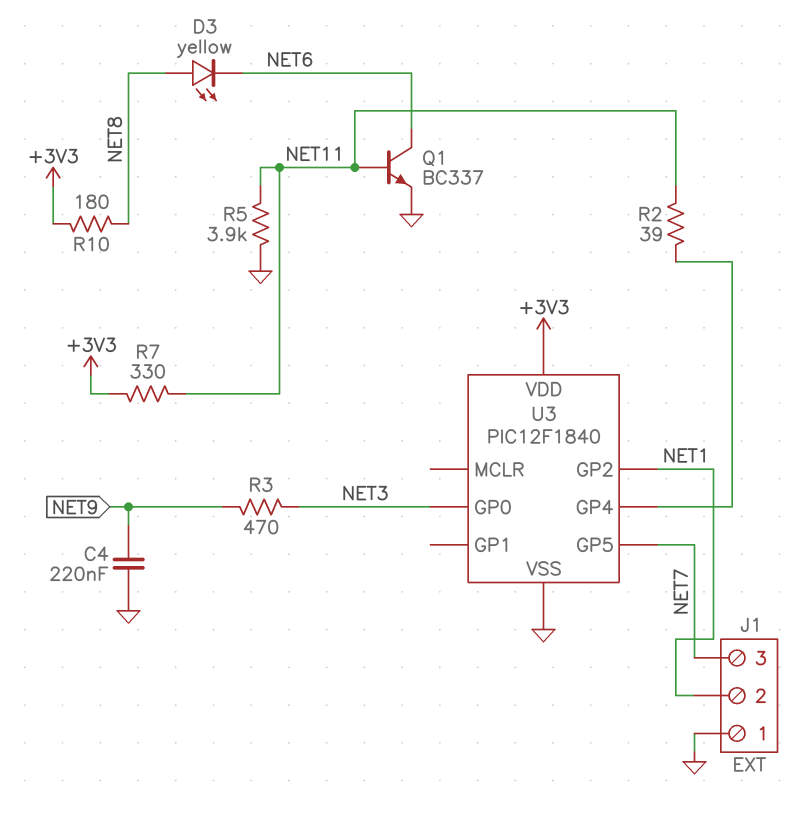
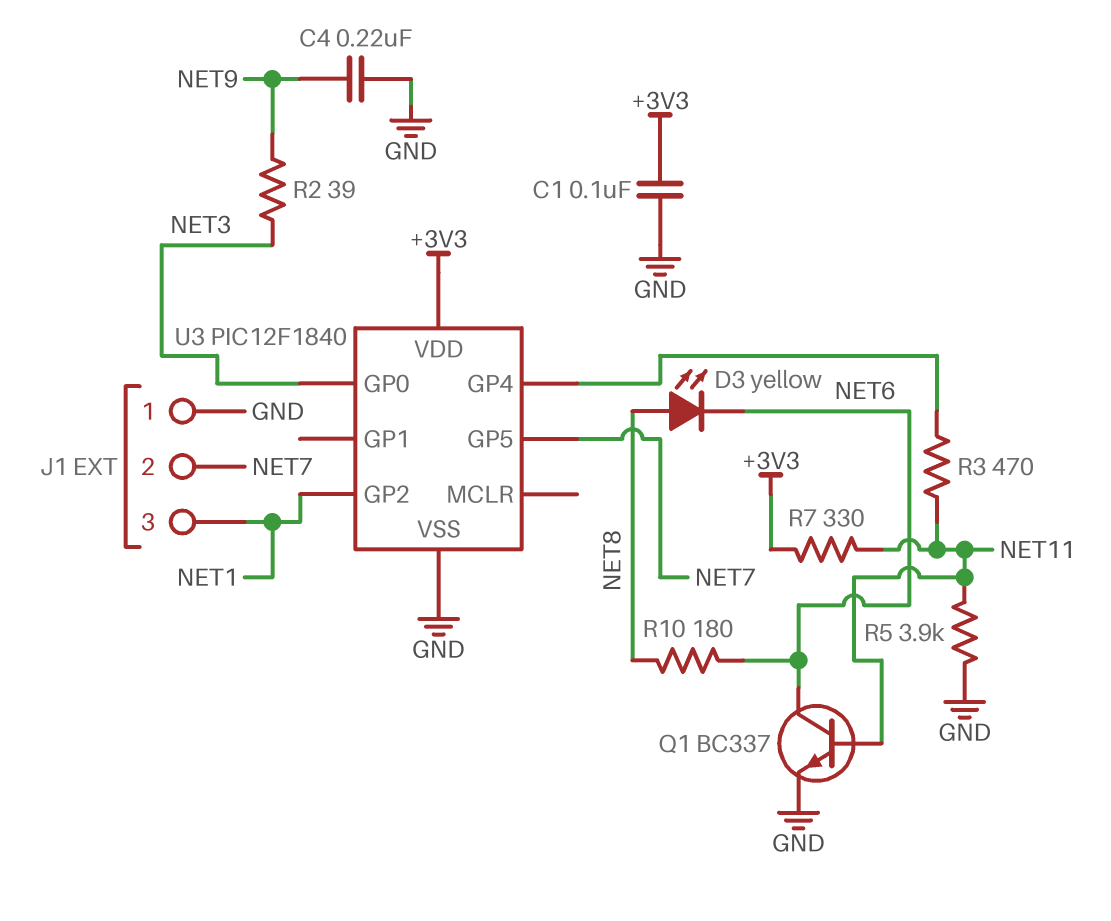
C1: none -> 100nF (+3V3, GND)
J1 pin 2: NET1 -> NET7
J1 pin 3: NET7 -> NET1
R2: 39 (NET11, U3/GP4) -> 39 (NET3, NET9)
R3: 470 (NET3, NET9) -> 470 (NET11, U3/GP4)
R10: 180 (+3V3, NET8) -> 180 (NET6, NET8)

